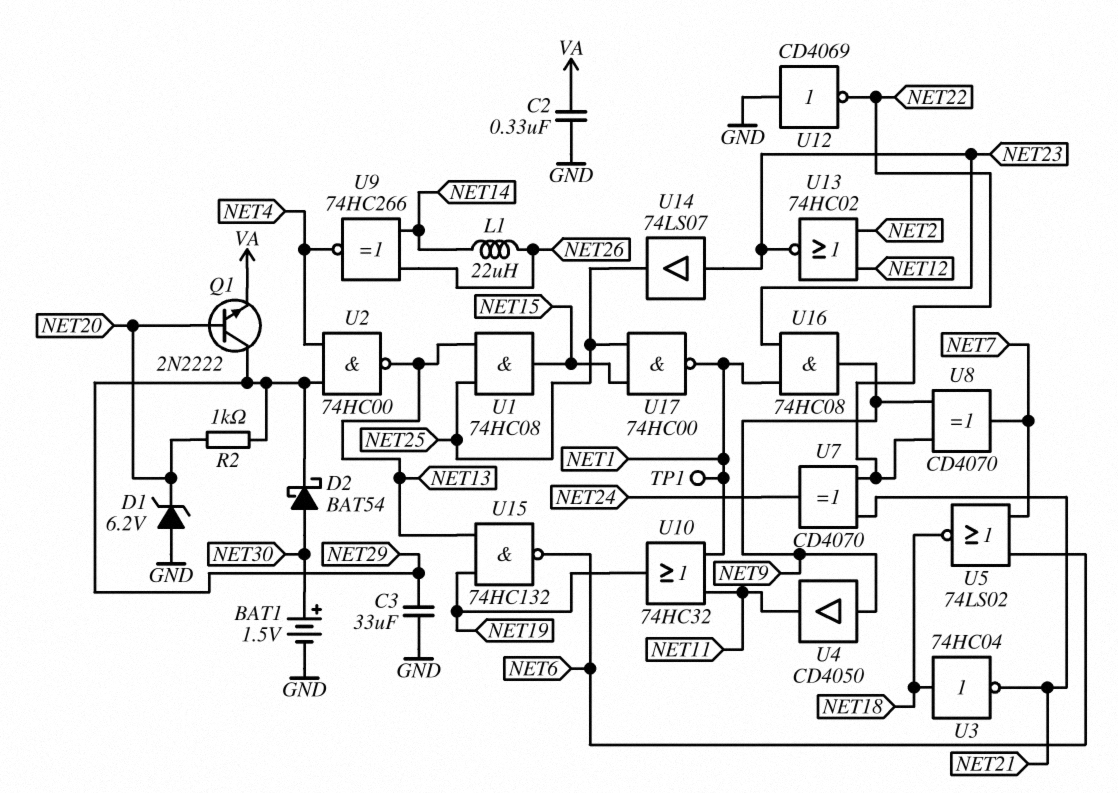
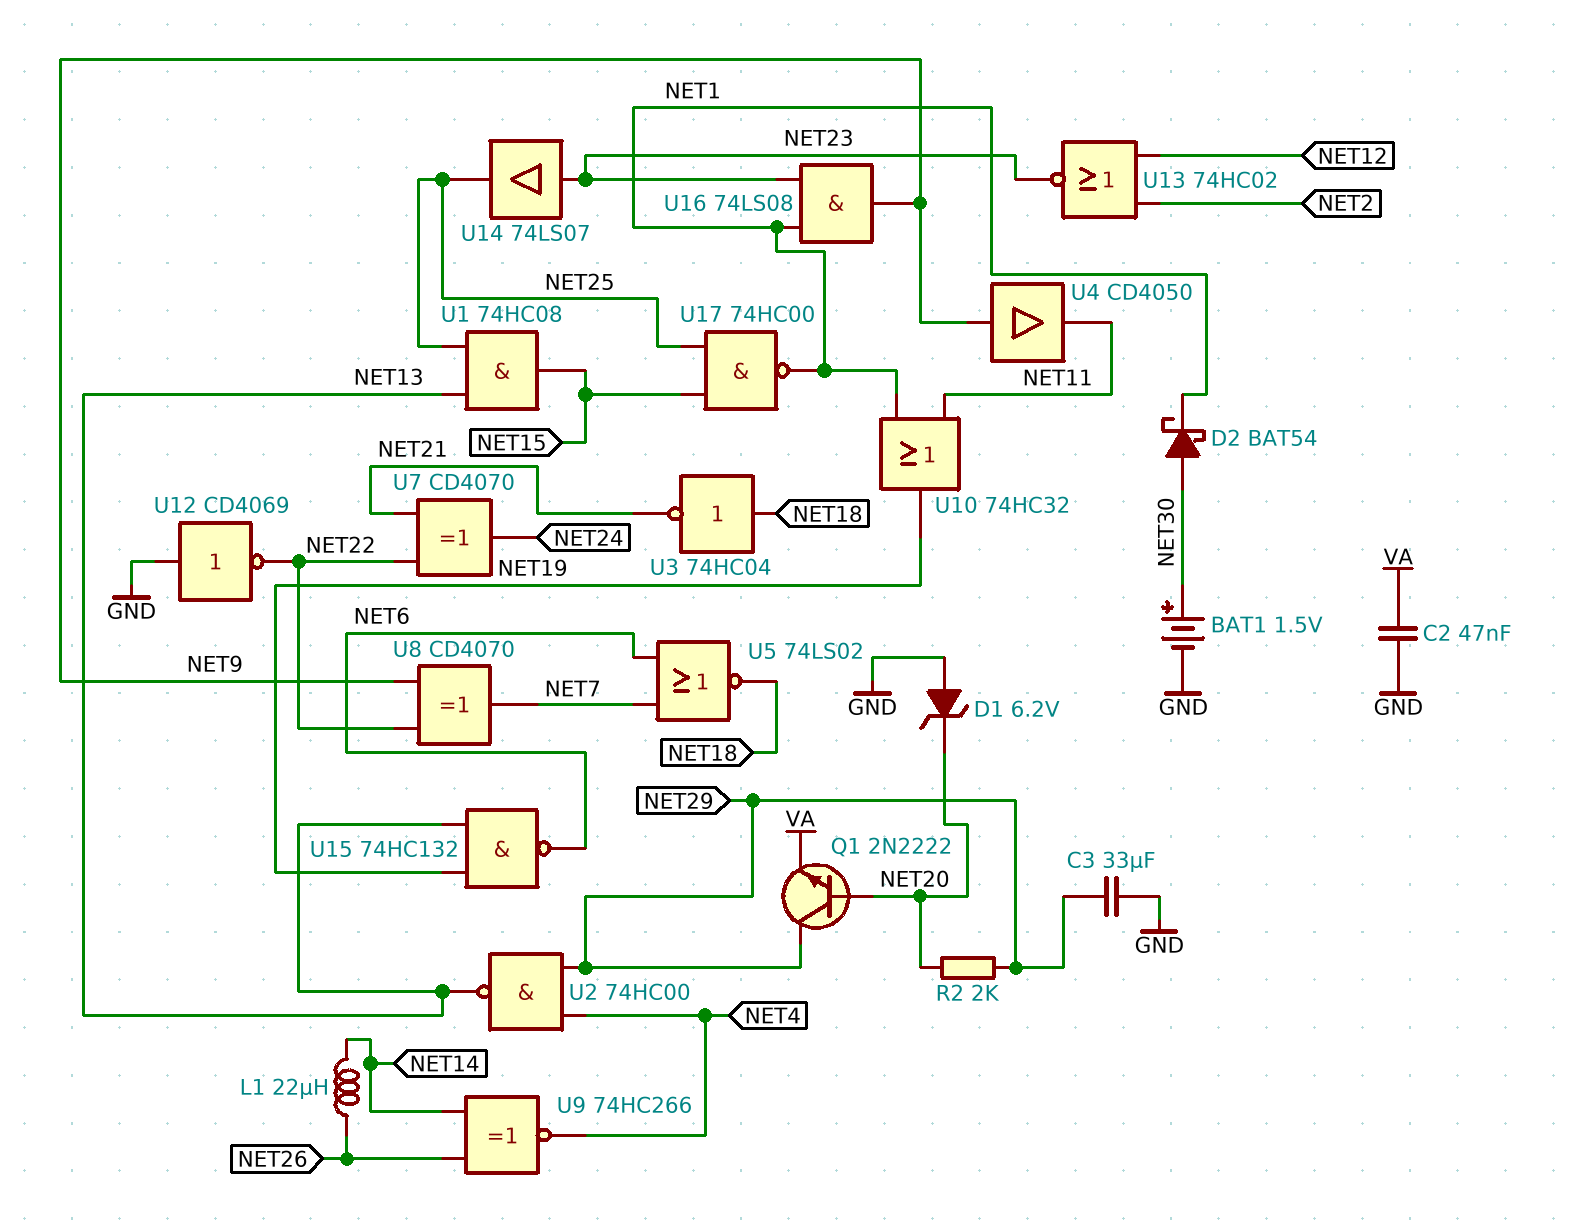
C2: 330nF (GND, VA) -> 47nF (GND, VA)
D2: schottky BAT54 (A NET30, K NET29) -> schottky BAT54 (A NET30, K NET1)
R2: 1k (NET20, NET29) -> 2k (NET20, NET29)
TP1: test point (NET1) -> none
U16: AND 74HC08 (in NET1, in NET23, out NET9) -> AND 74LS08 (in NET1, in NET23, out NET9)

